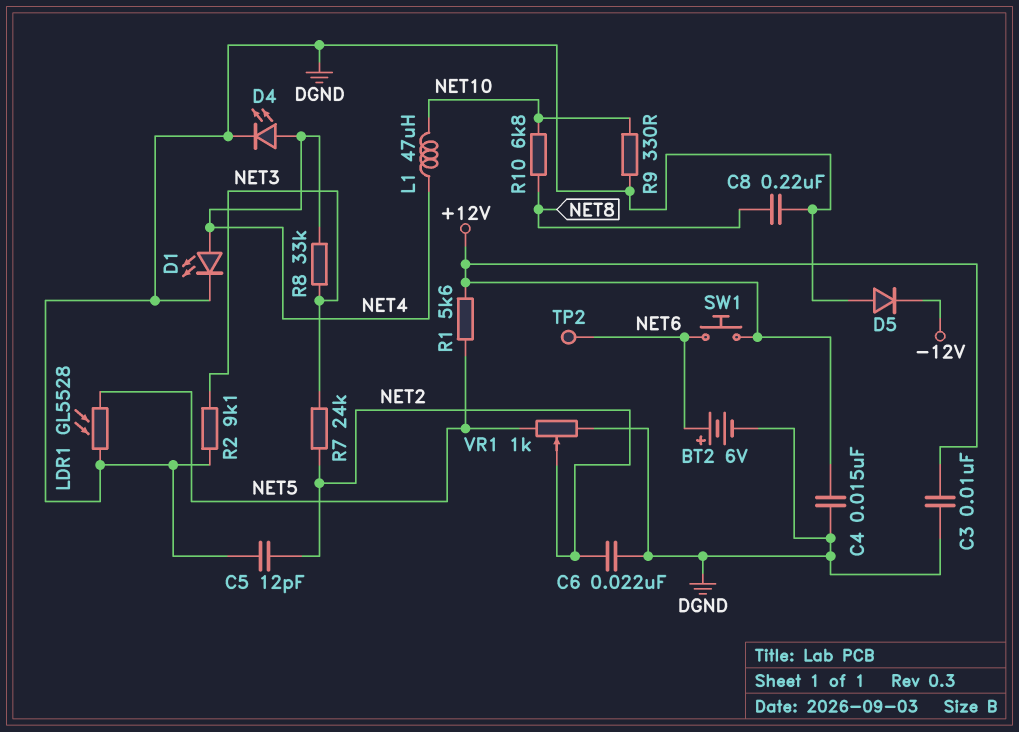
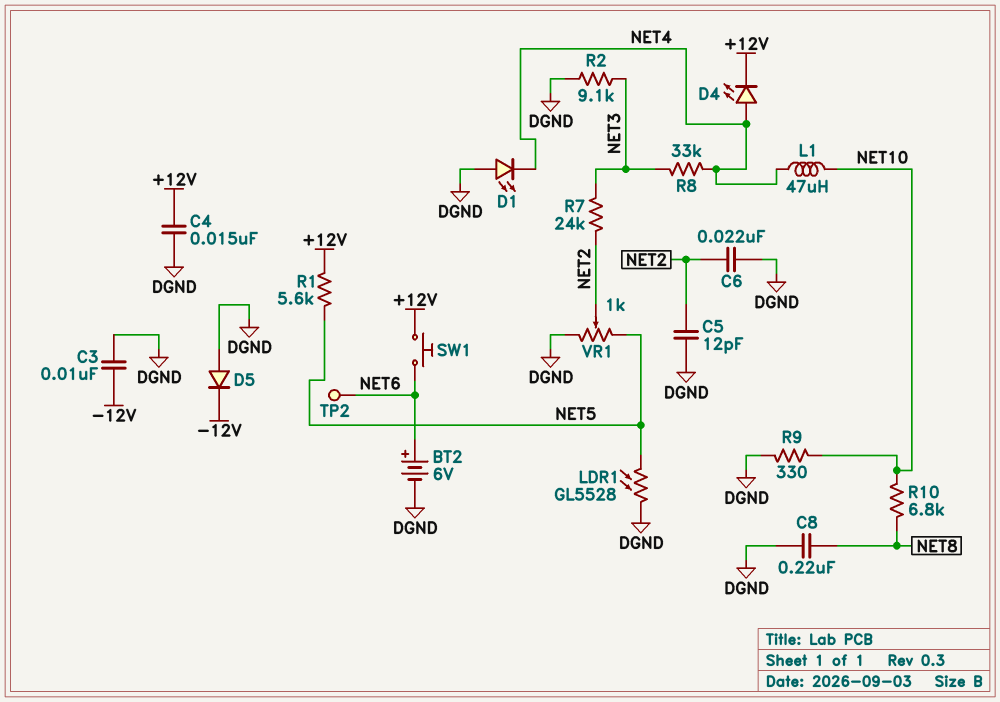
C3: 10nF (+12V, DGND) -> 10nF (-12V, DGND)
D1: LED (A NET4, K DGND) -> LED (A DGND, K NET4)
D4: LED (A NET4, K DGND) -> LED (A NET4, K +12V)

